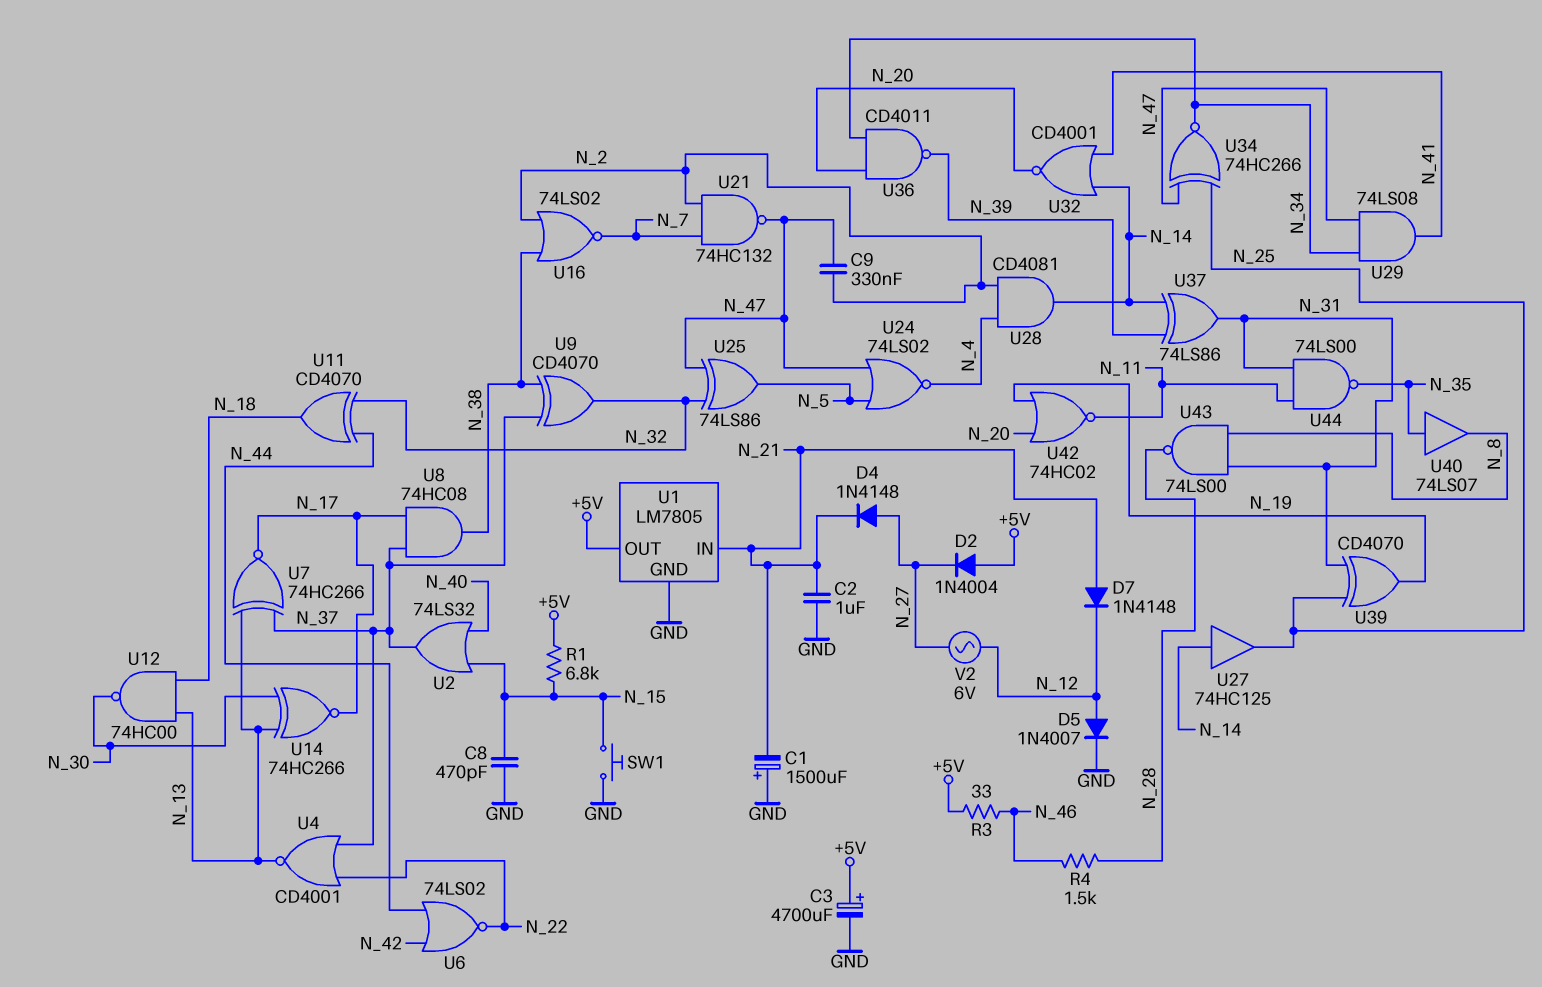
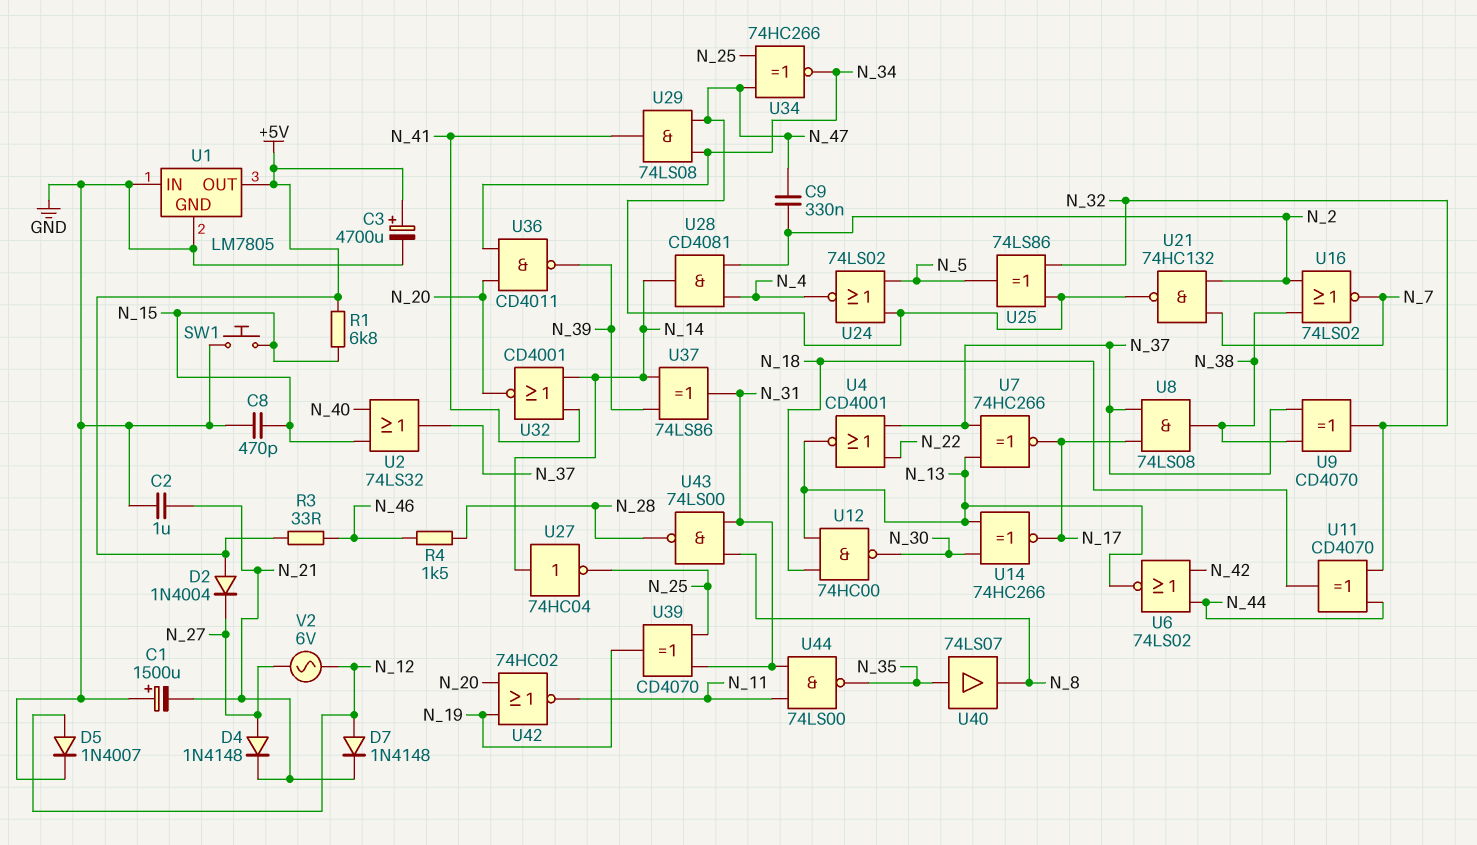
D7: diode 1N4148 (A N_21, K N_12) -> diode 1N4148 (A N_12, K N_21)
U1 pin IN: N_21 -> GND
U6: NOR 74LS02 (in N_42, in N_44, out N_22) -> NOR 74LS02 (in N_42, in N_44, out N_13)
U8: AND 74HC08 (in N_17, in N_37, out N_38) -> AND 74LS08 (in N_17, in N_37, out N_38)
U27: buffer 74HC125 (in N_14, out N_25) -> NOT 74HC04 (in N_14, out N_25)

